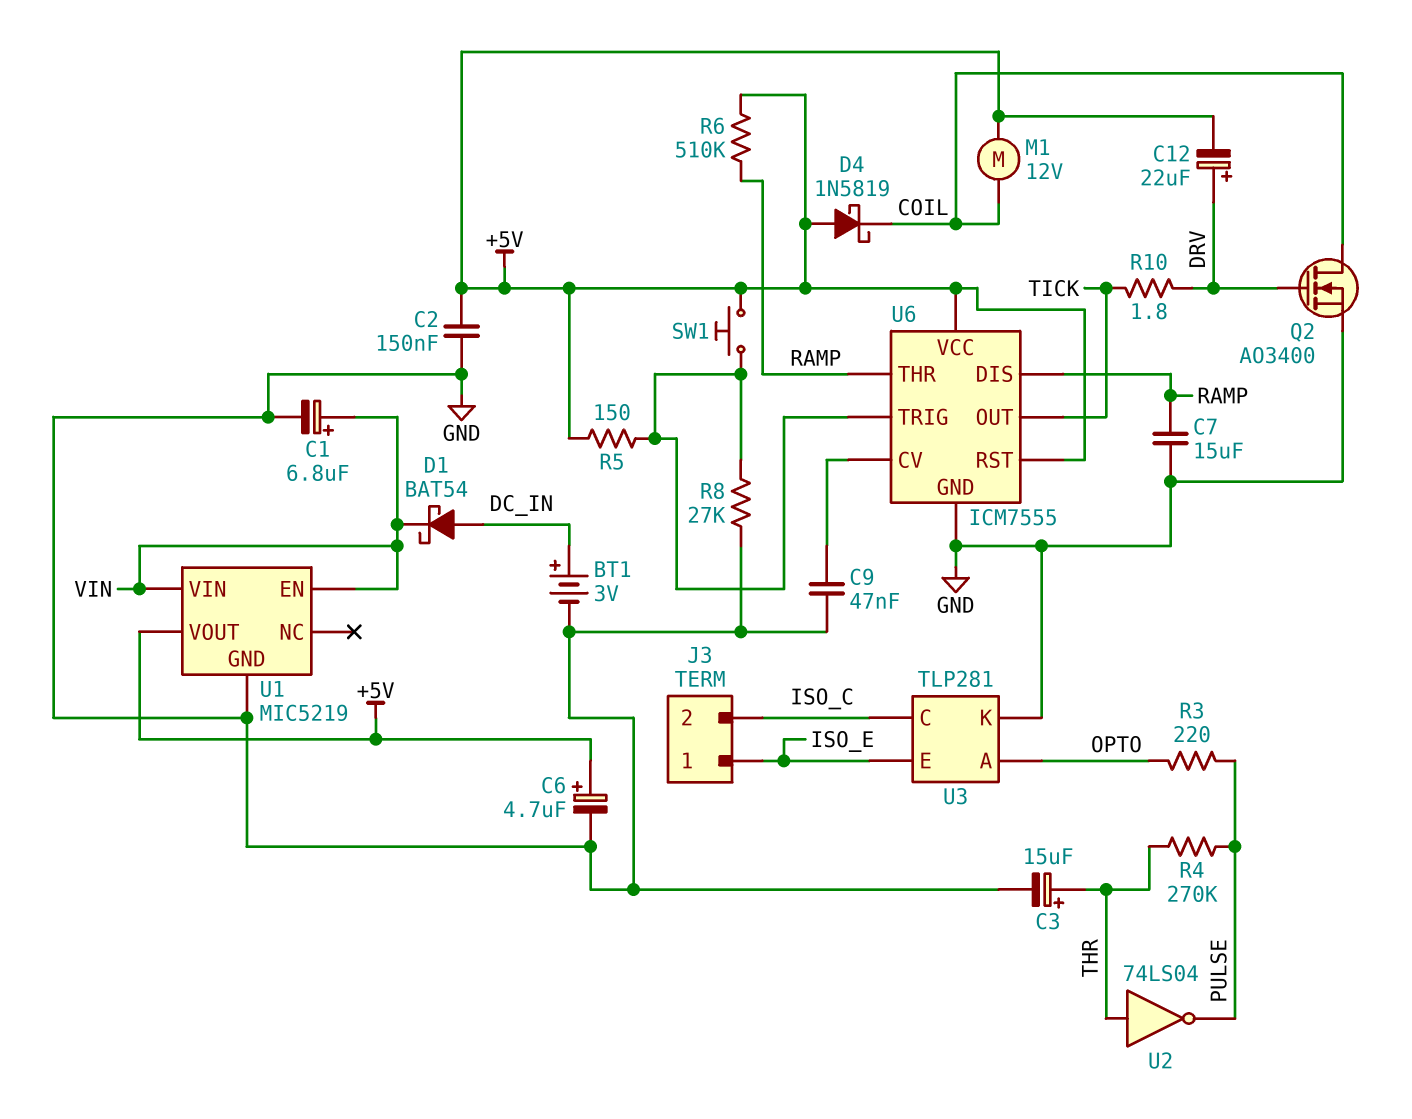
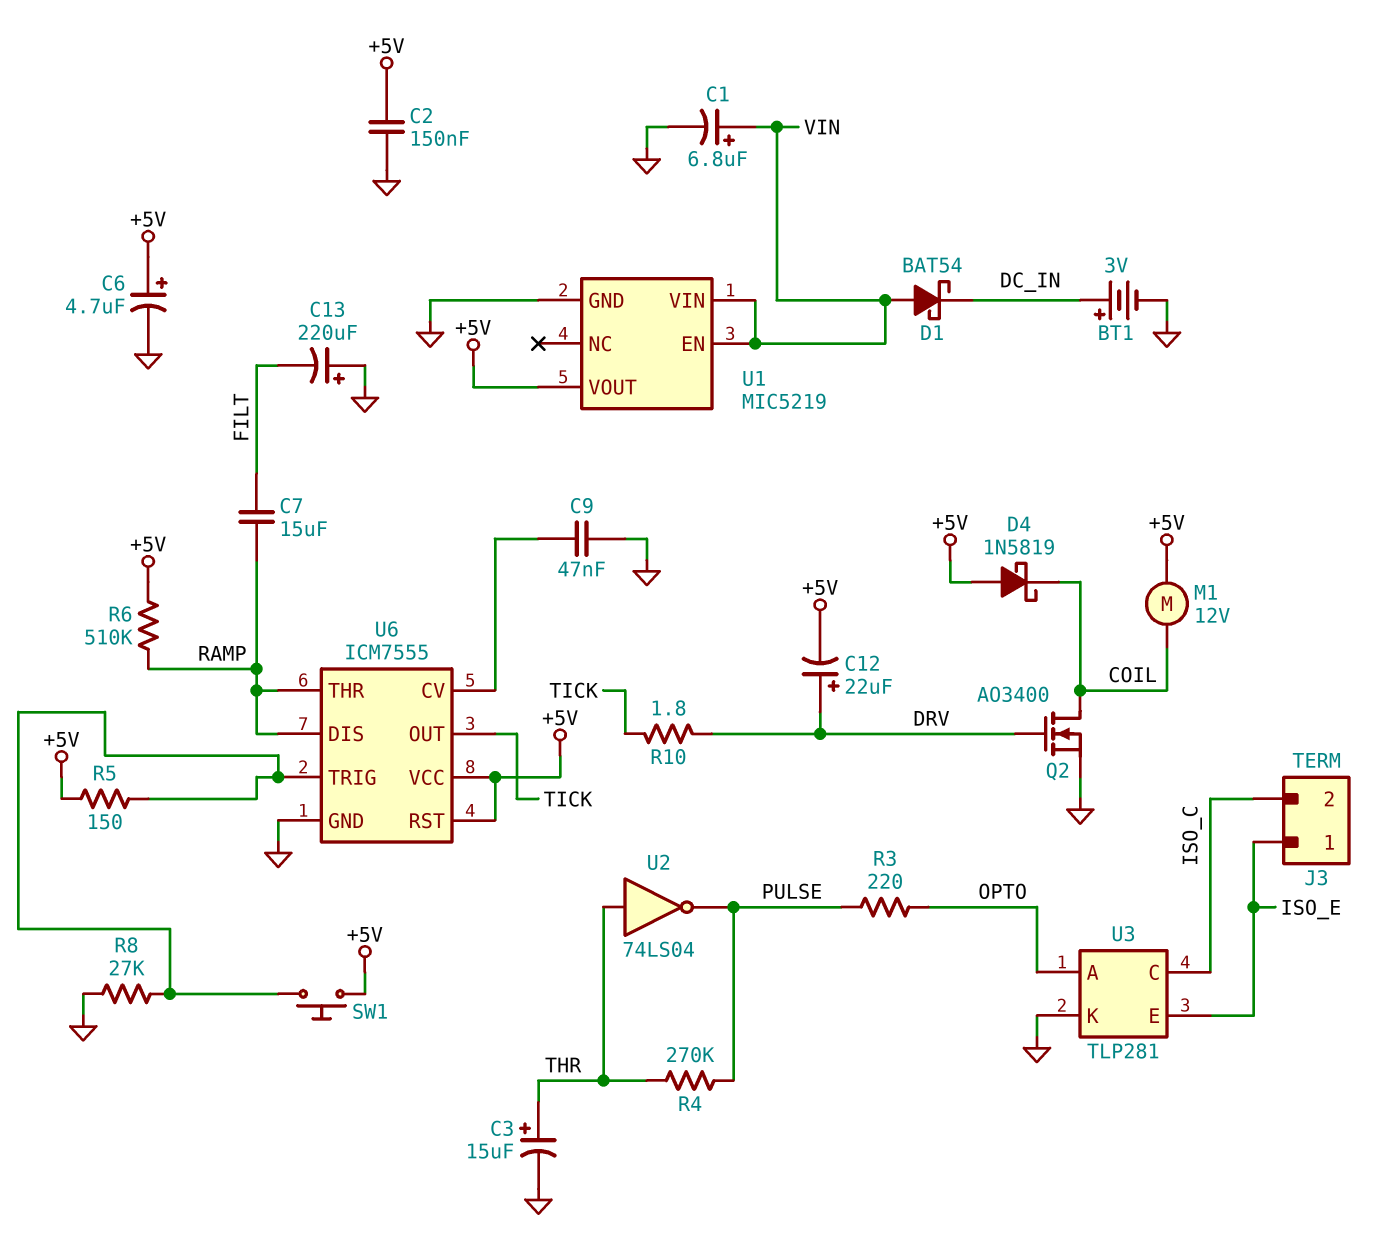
C7: 15uF (GND, RAMP) -> 15uF (FILT, RAMP)
C13: none -> 220uF (plus GND, minus FILT)
D1: schottky BAT54 (A DC_IN, K VIN) -> schottky BAT54 (A VIN, K DC_IN)

